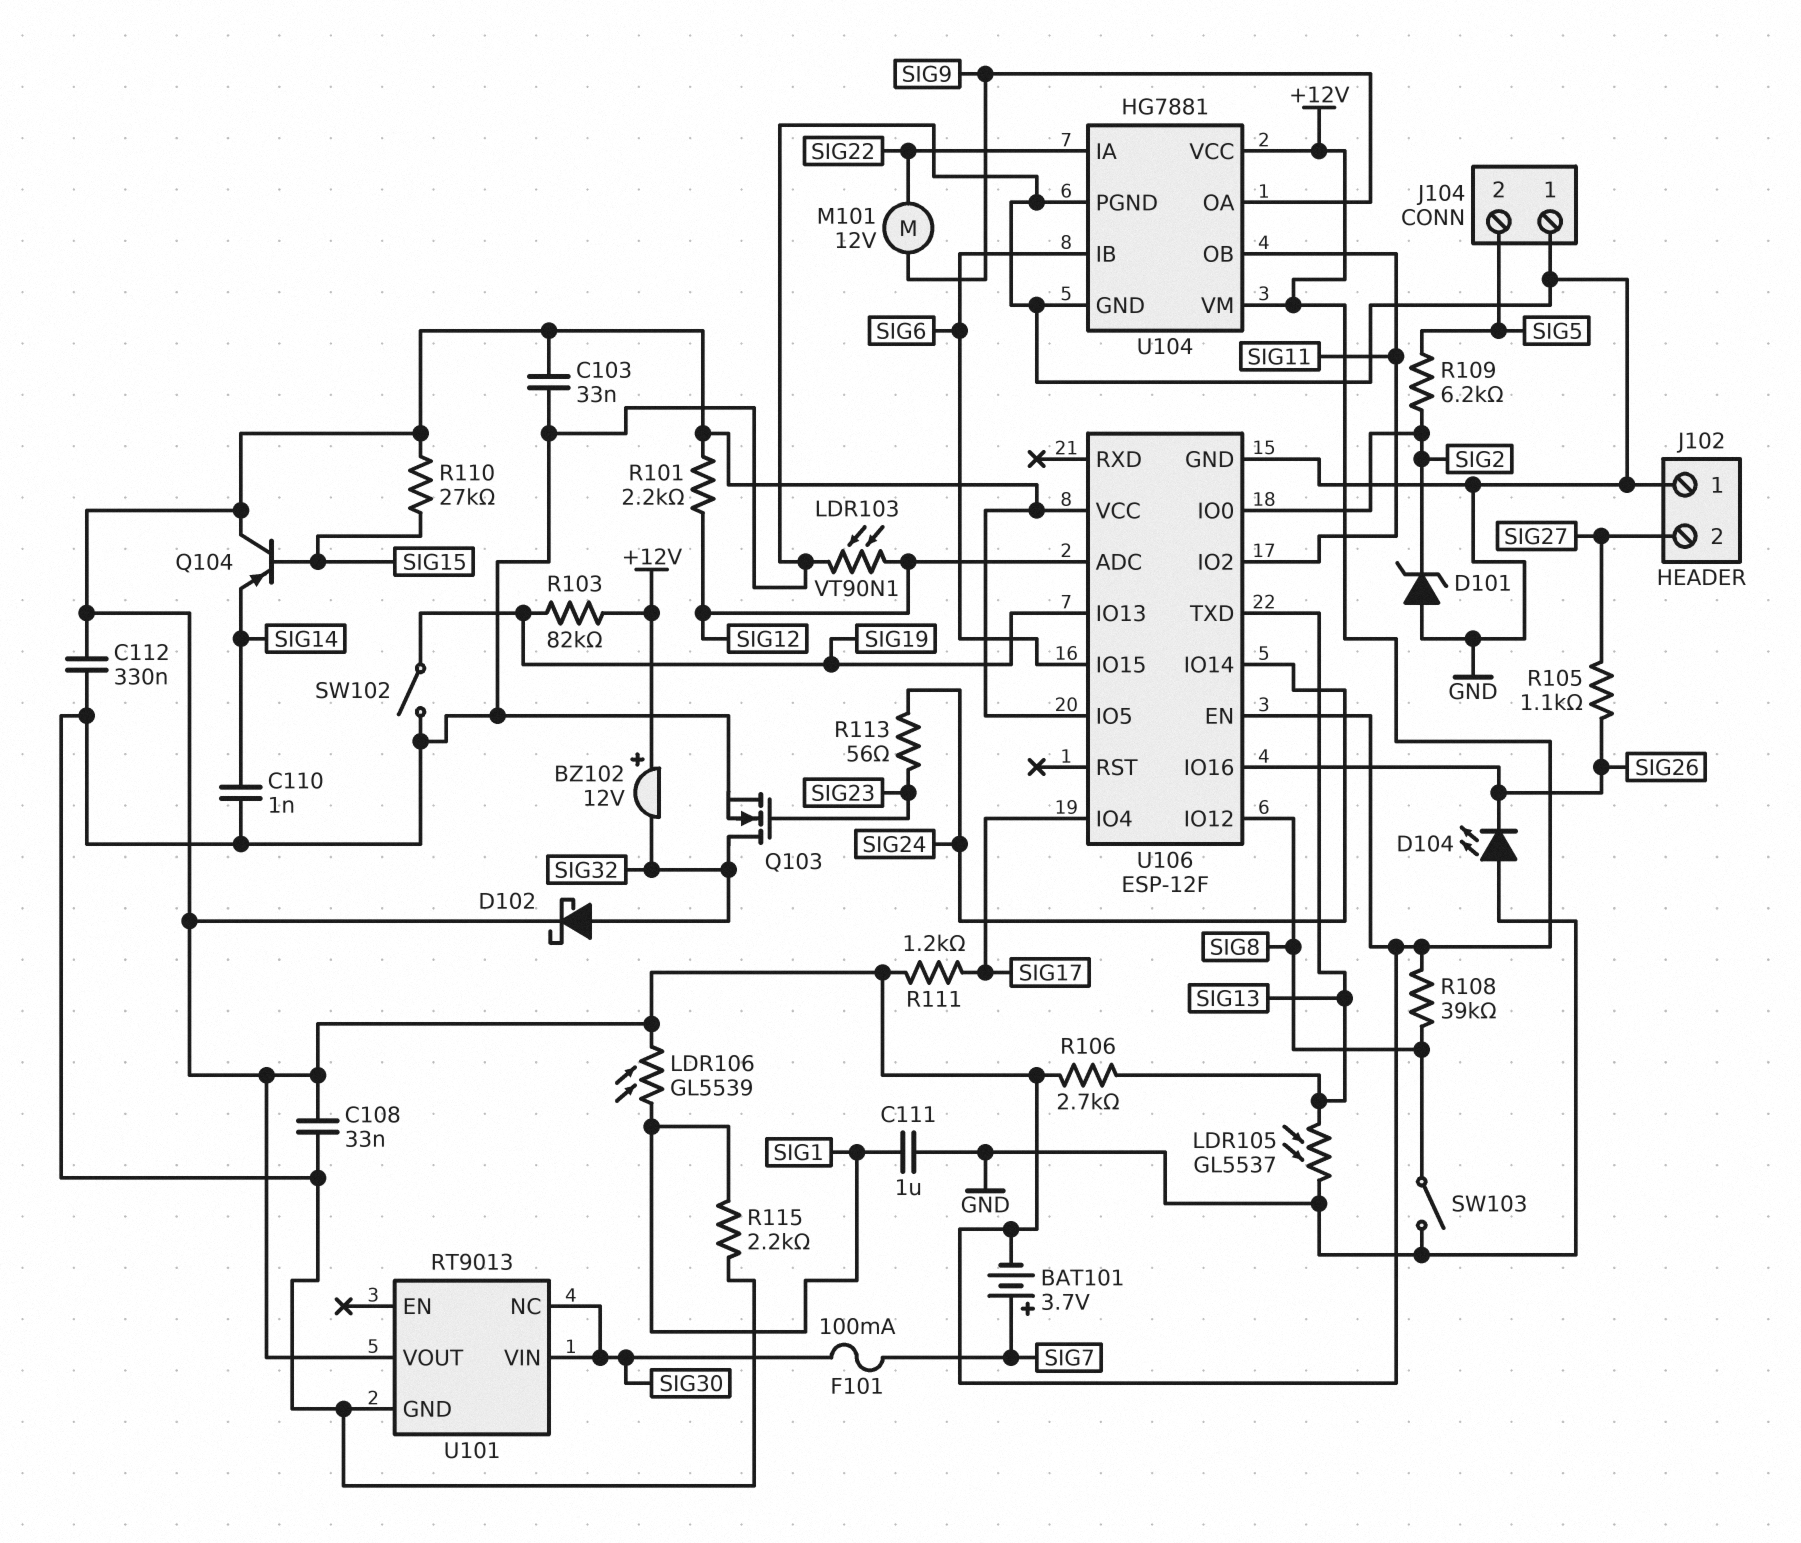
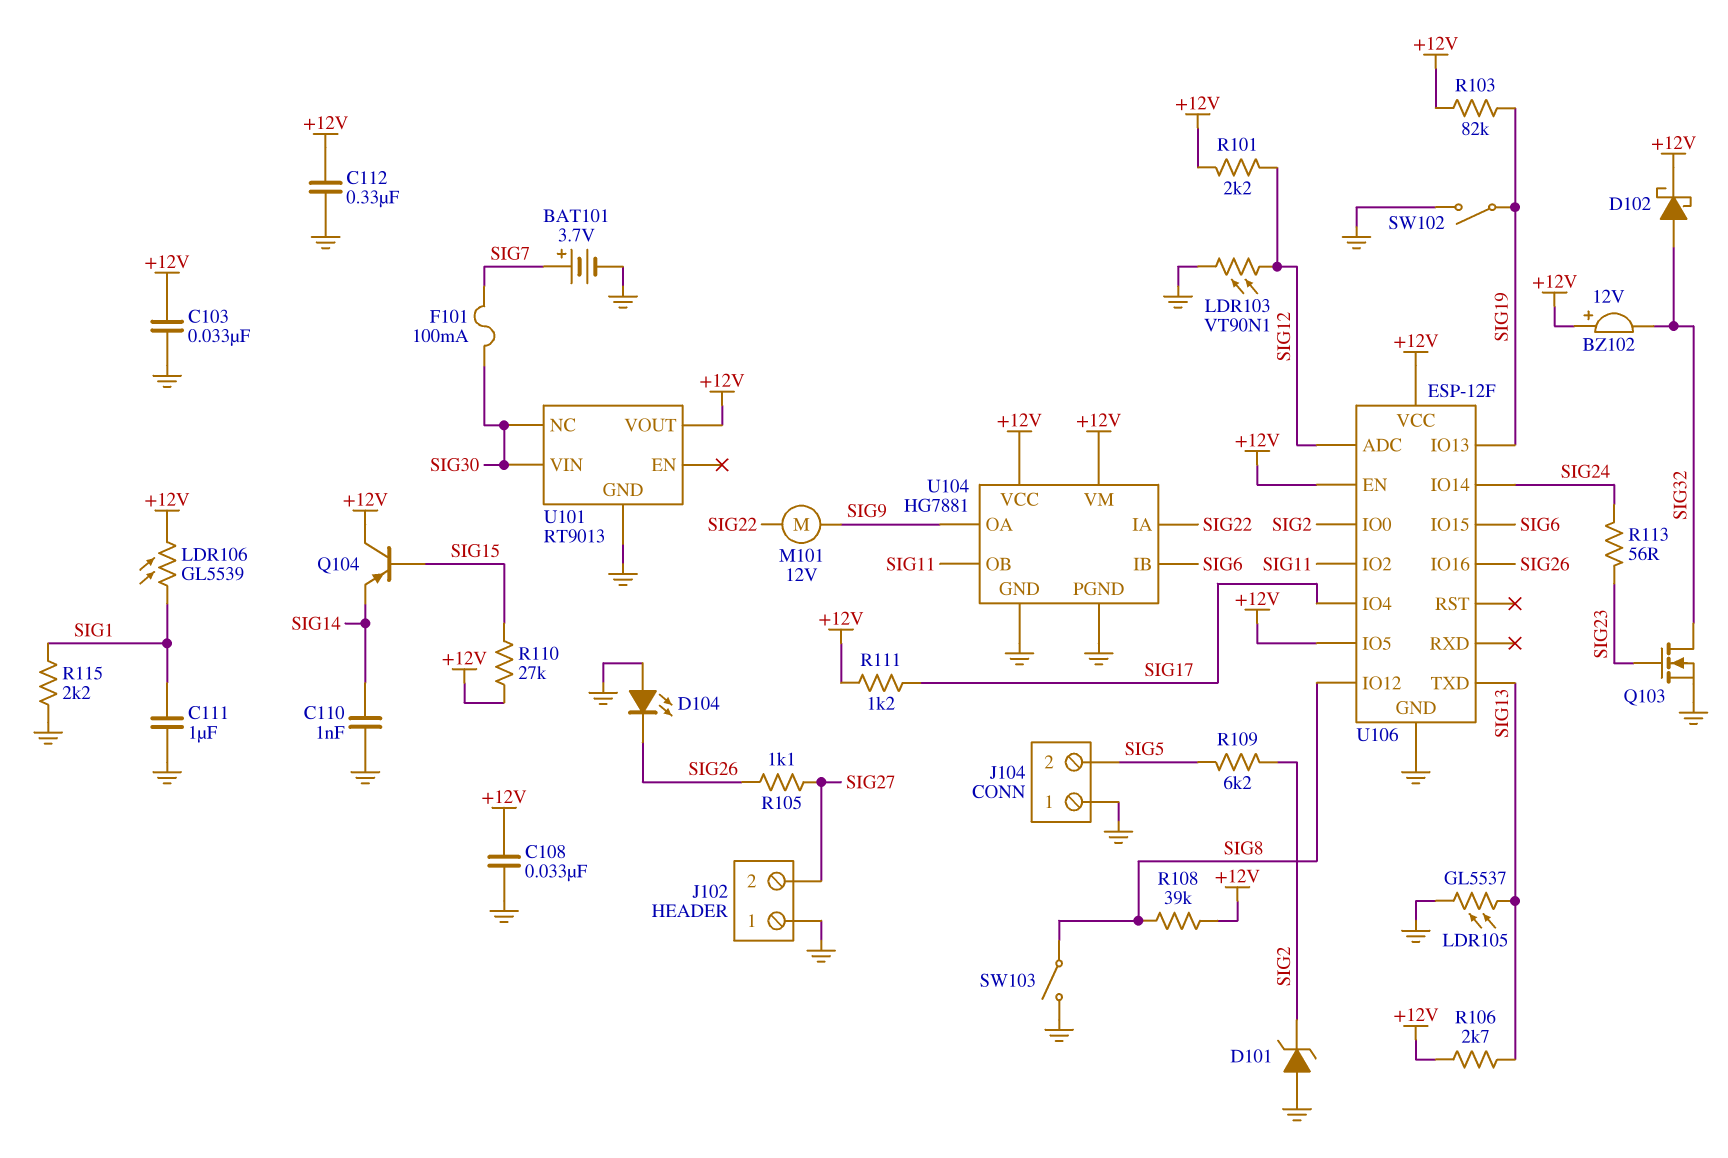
BAT101: 3.7V (plus SIG7, minus +12V) -> 3.7V (plus SIG7, minus GND)

